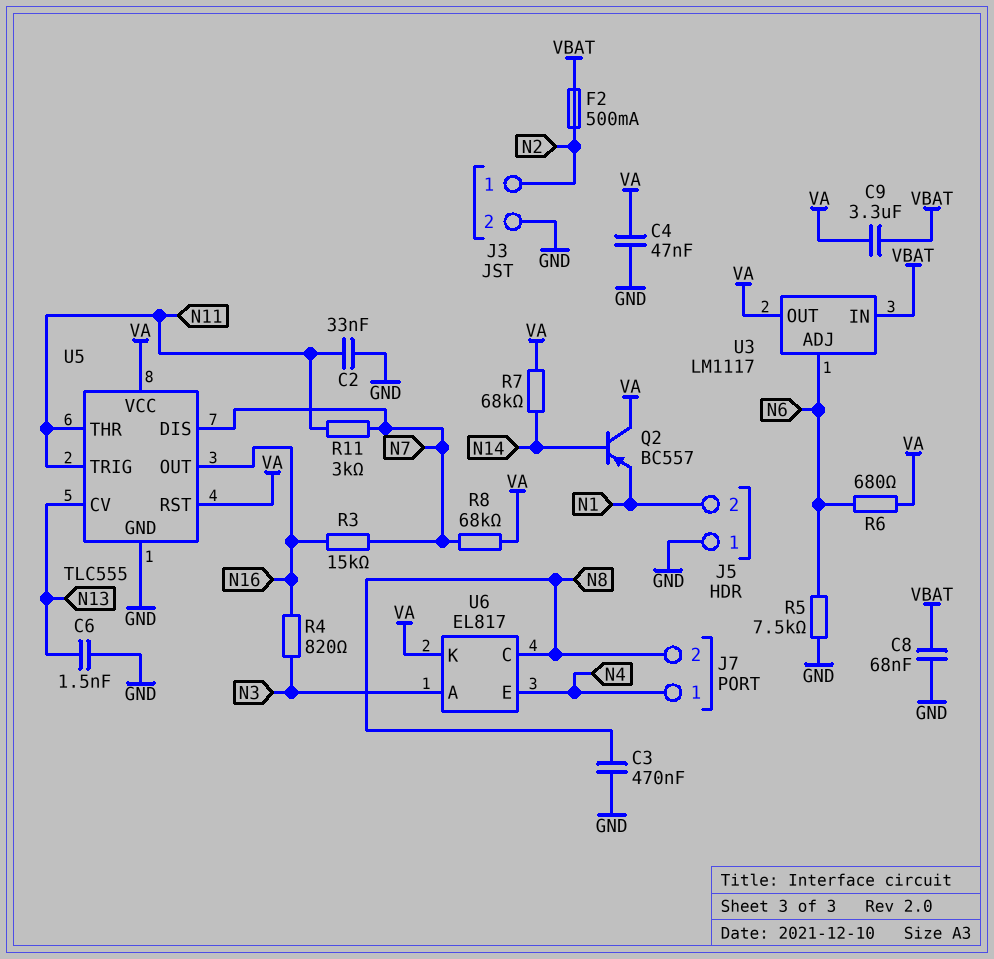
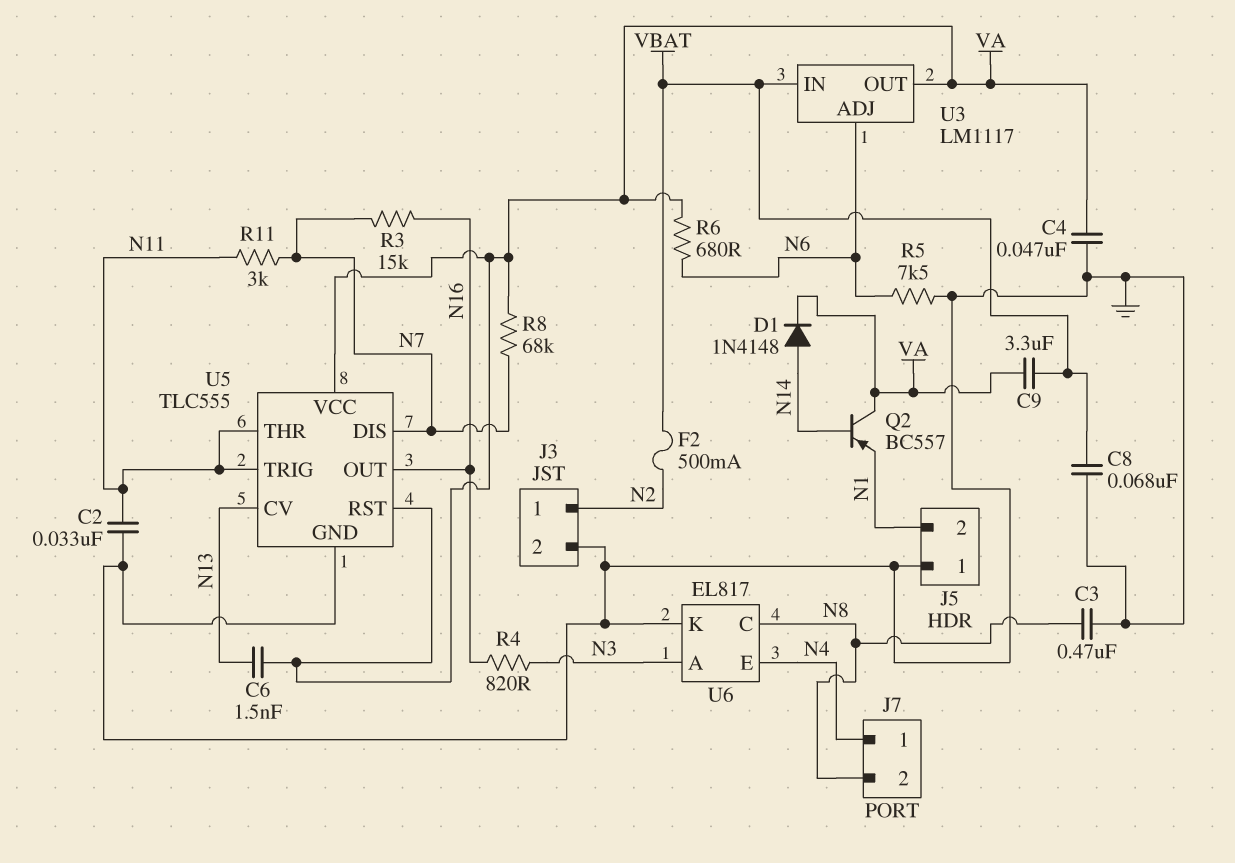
C6: 1.5nF (GND, N13) -> 1.5nF (N13, VA)
D1: none -> diode 1N4148 (A N14, K VA)
R7: 68k (N14, VA) -> none
U6 pin K: VA -> GND

